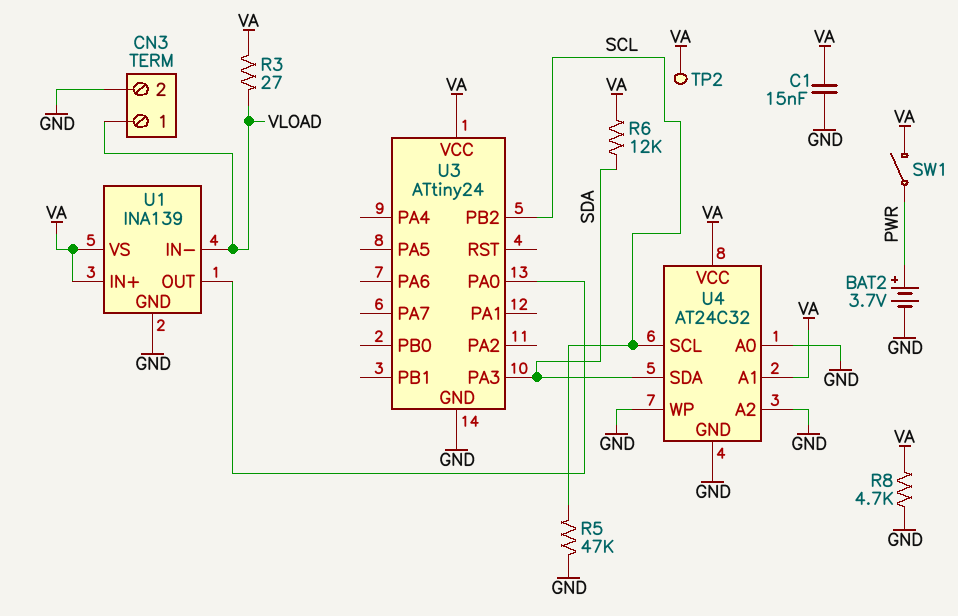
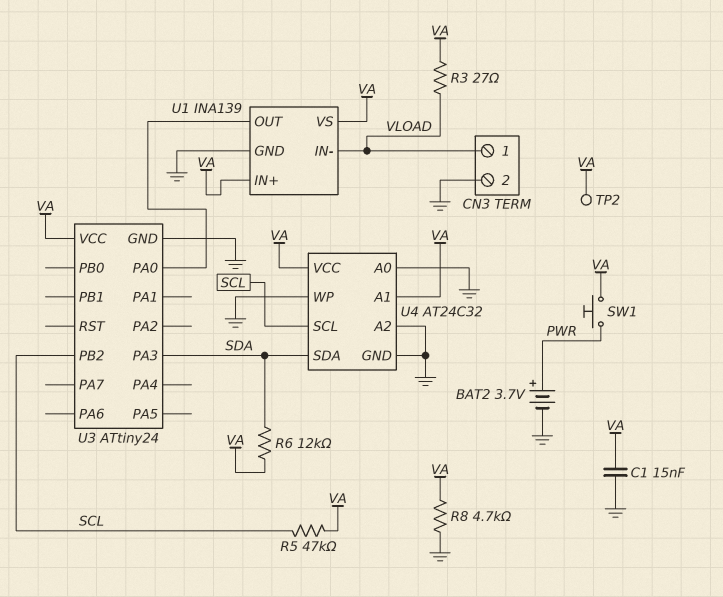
R5: 47k (GND, SCL) -> 47k (SCL, VA)
SW1: switch (PWR, VA) -> button (PWR, VA)

